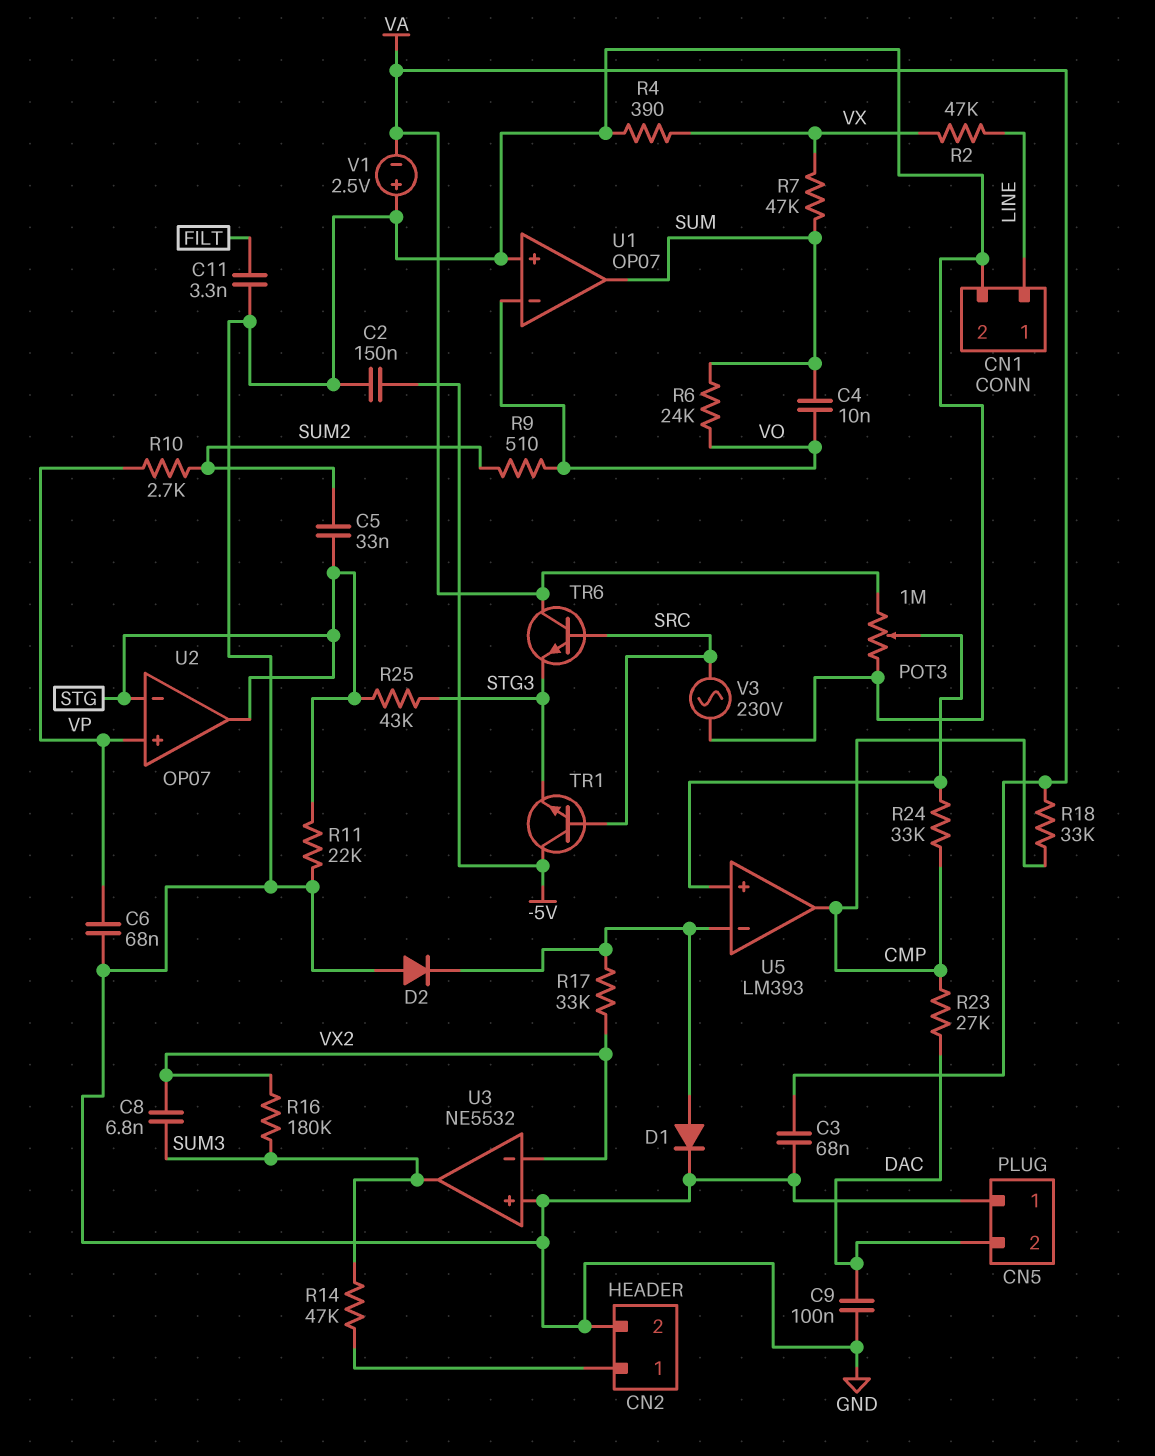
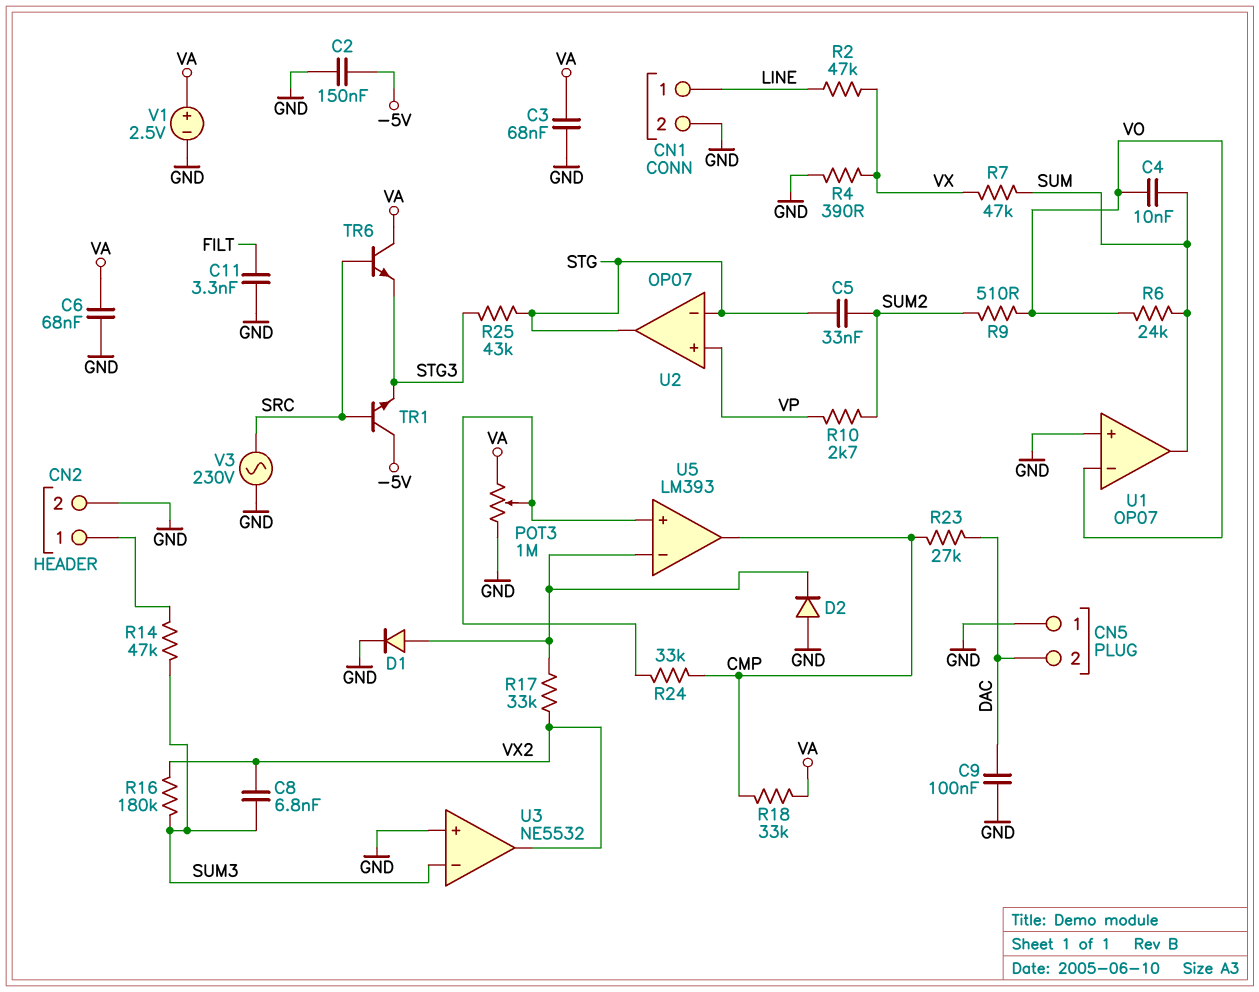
C6: 68nF (GND, VP) -> 68nF (GND, VA)
R11: 22k (GND, STG) -> none
U3 pin in-: VX2 -> SUM3
U3 pin out: SUM3 -> VX2
V1: 2.5V (plus GND, minus VA) -> 2.5V (plus VA, minus GND)

